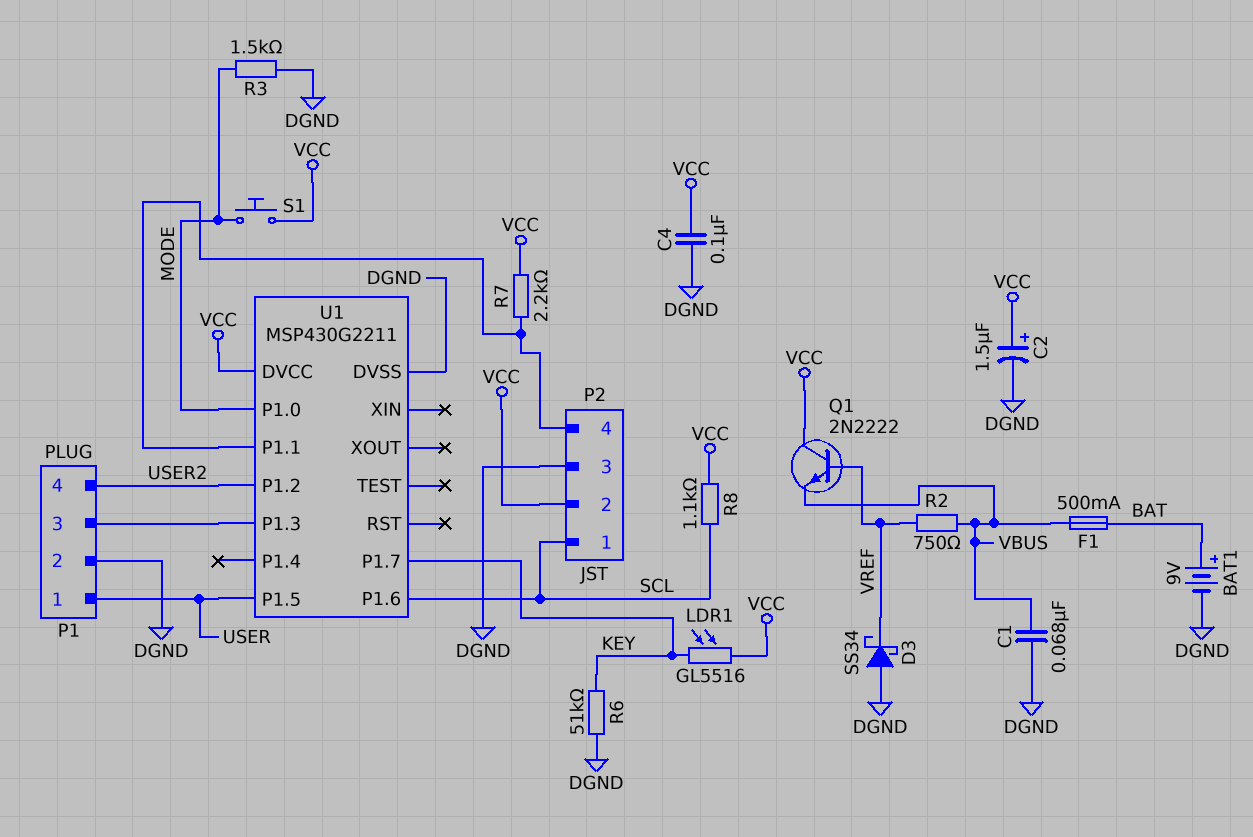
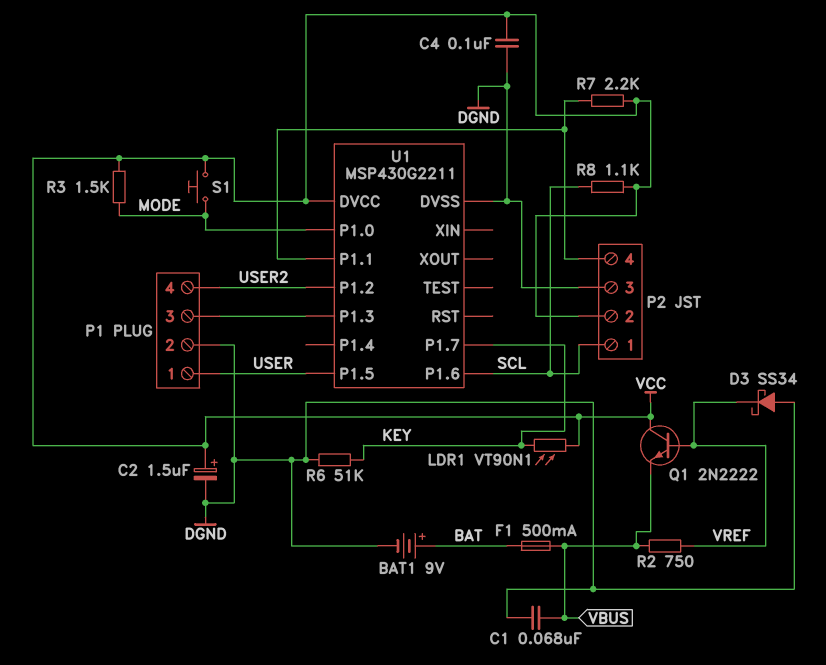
LDR1: GL5516 (KEY, VCC) -> VT90N1 (KEY, VCC)
R3: 1.5k (DGND, MODE) -> 1.5k (MODE, VCC)

